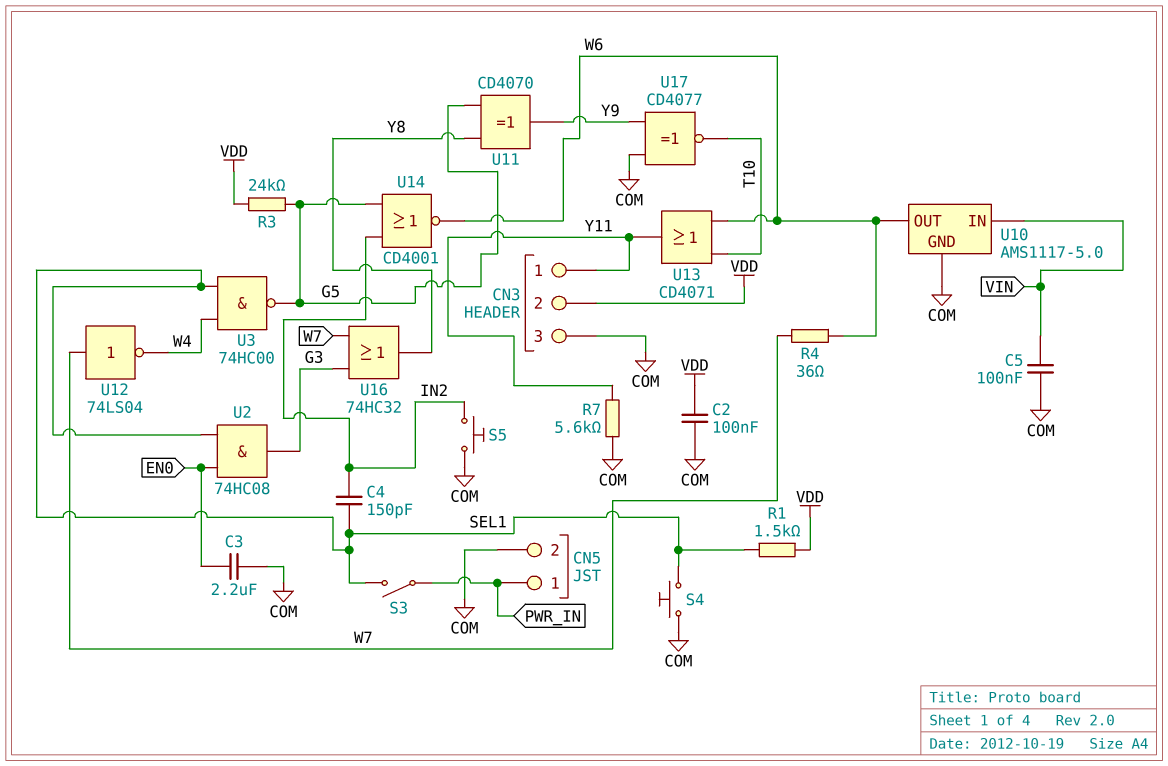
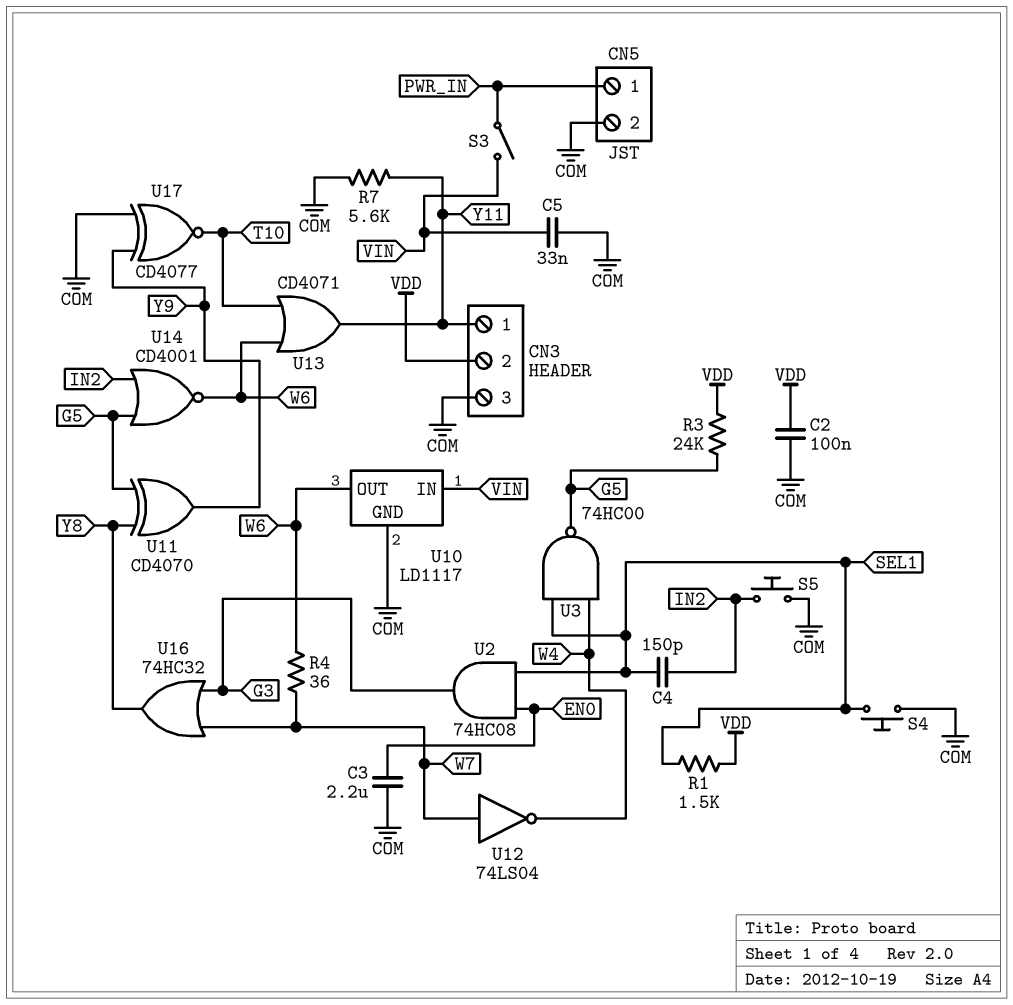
C5: 100nF (COM, VIN) -> 33nF (COM, VIN)
S3: switch (PWR_IN, SEL1) -> switch (PWR_IN, VIN)
U10: AMS1117-5.0 -> LD1117

